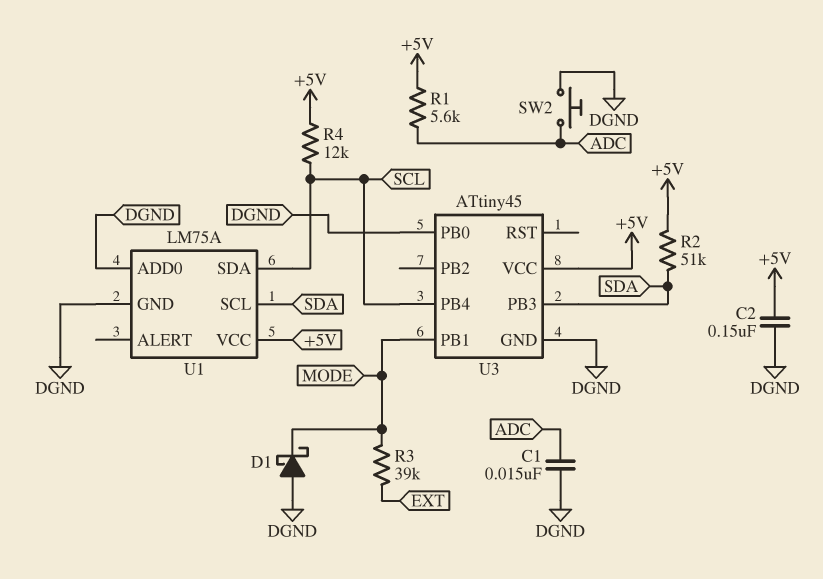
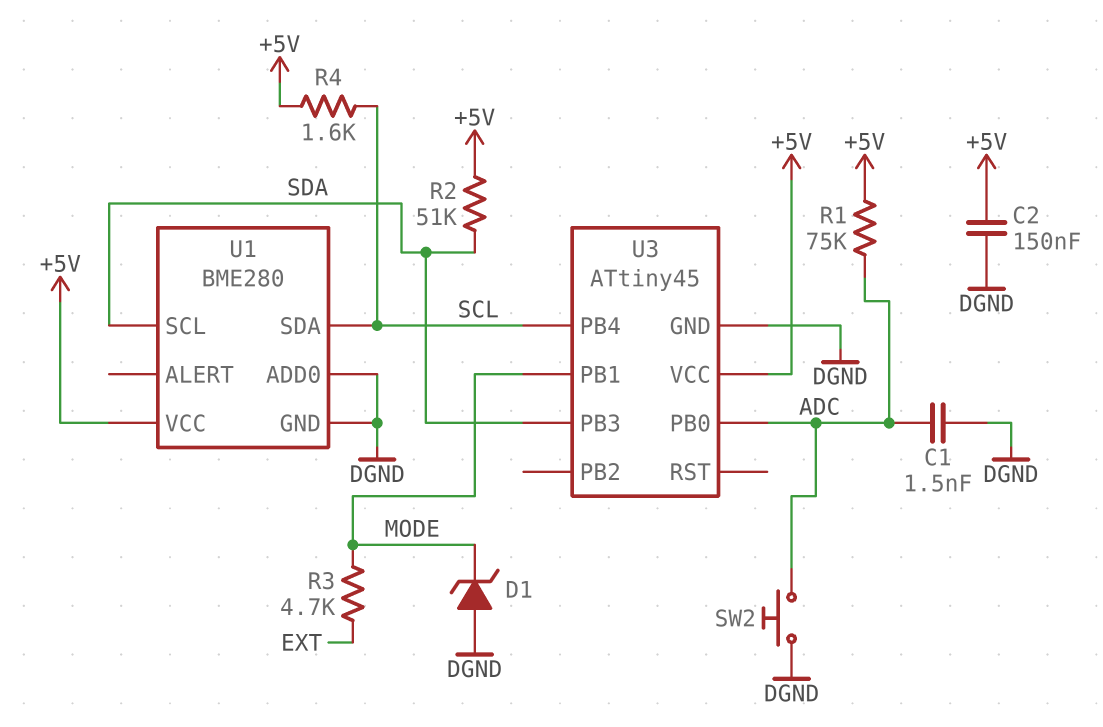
C1: 15nF (ADC, DGND) -> 1.5nF (ADC, DGND)
D1: schottky (A DGND, K MODE) -> zener (A DGND, K MODE)
R1: 5.6k (+5V, ADC) -> 75k (+5V, ADC)
R3: 39k (EXT, MODE) -> 4.7k (EXT, MODE)
R4: 12k (+5V, SCL) -> 1.6k (+5V, SCL)
U1: LM75A -> BME280
U3 pin PB0: DGND -> ADC

